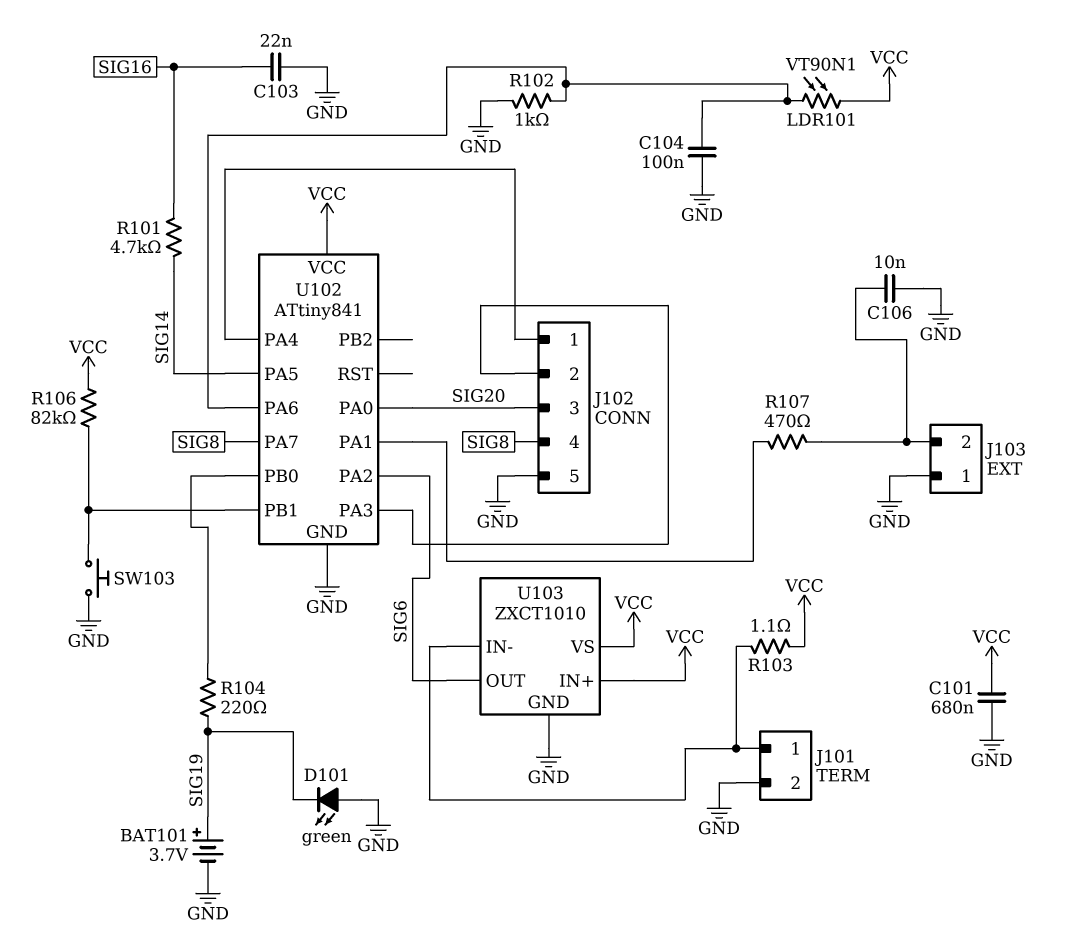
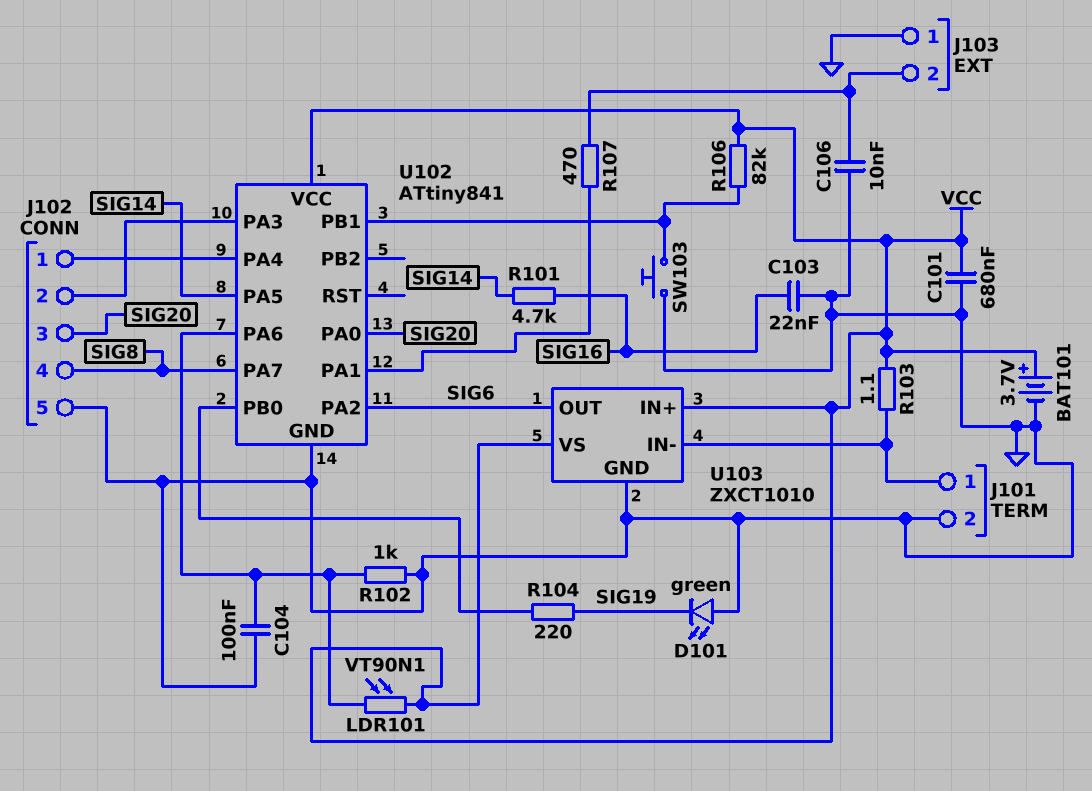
BAT101: 3.7V (plus SIG19, minus GND) -> 3.7V (plus VCC, minus GND)

